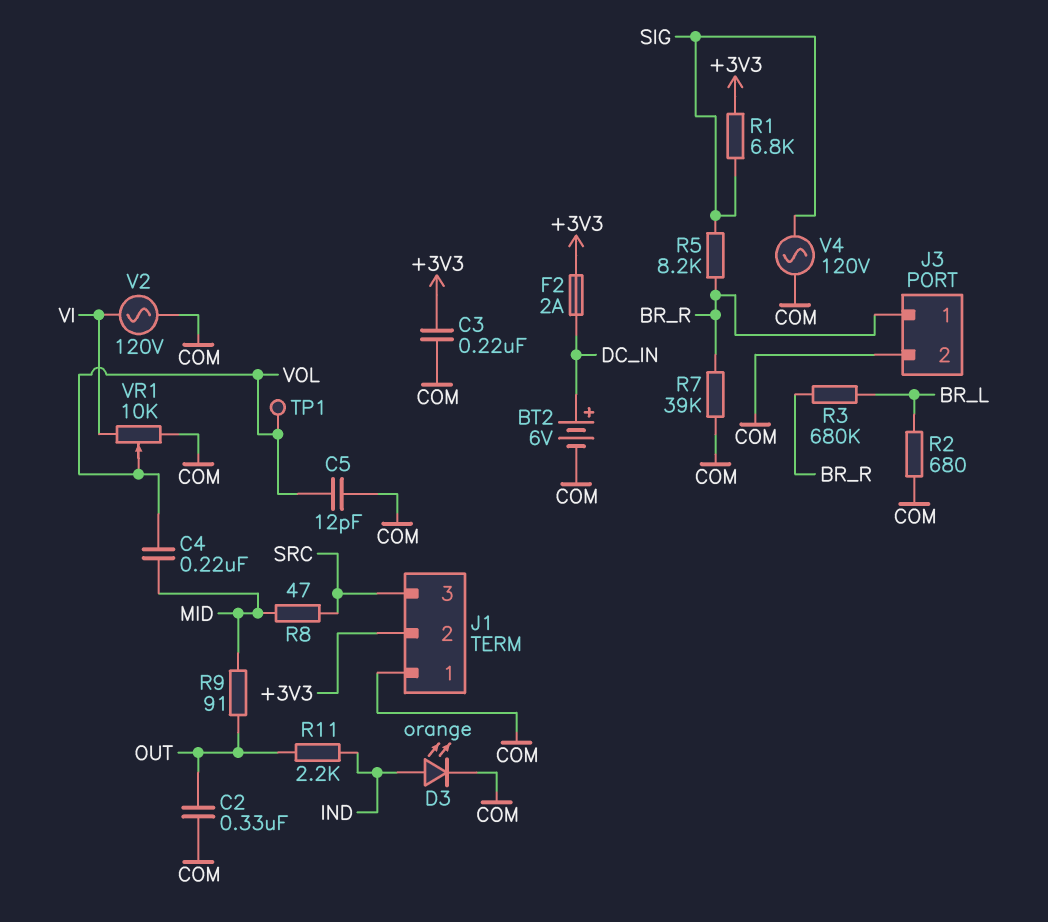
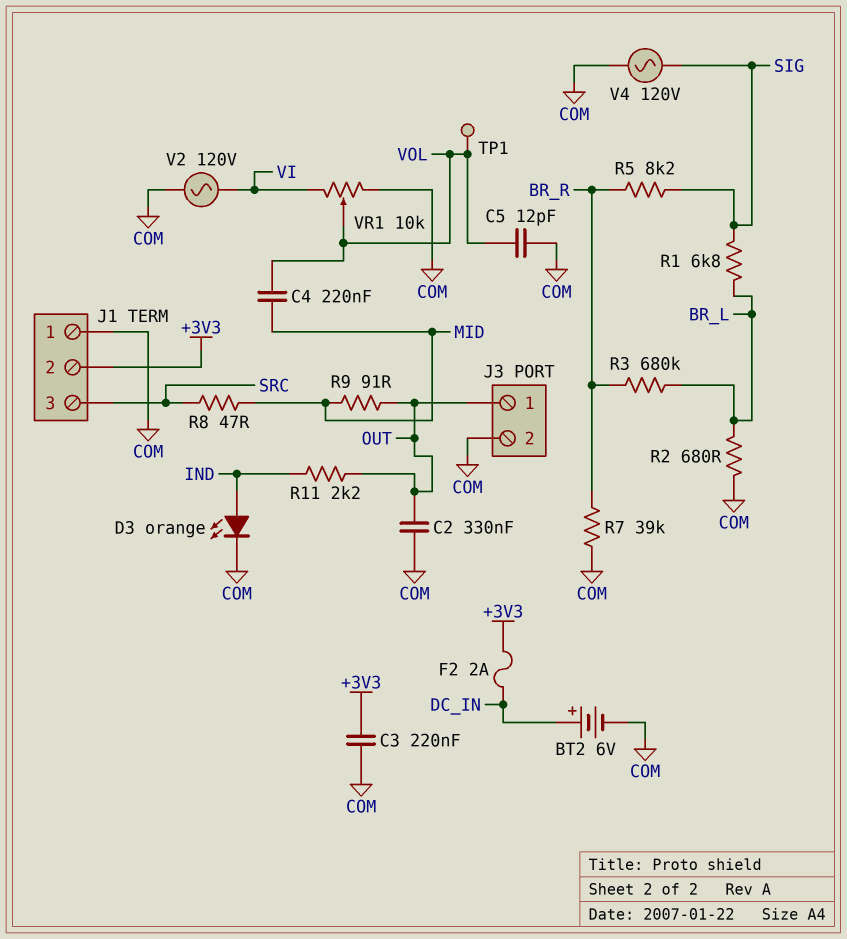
J3 pin 1: BR_R -> OUT
R1: 6.8k (+3V3, SIG) -> 6.8k (BR_L, SIG)

